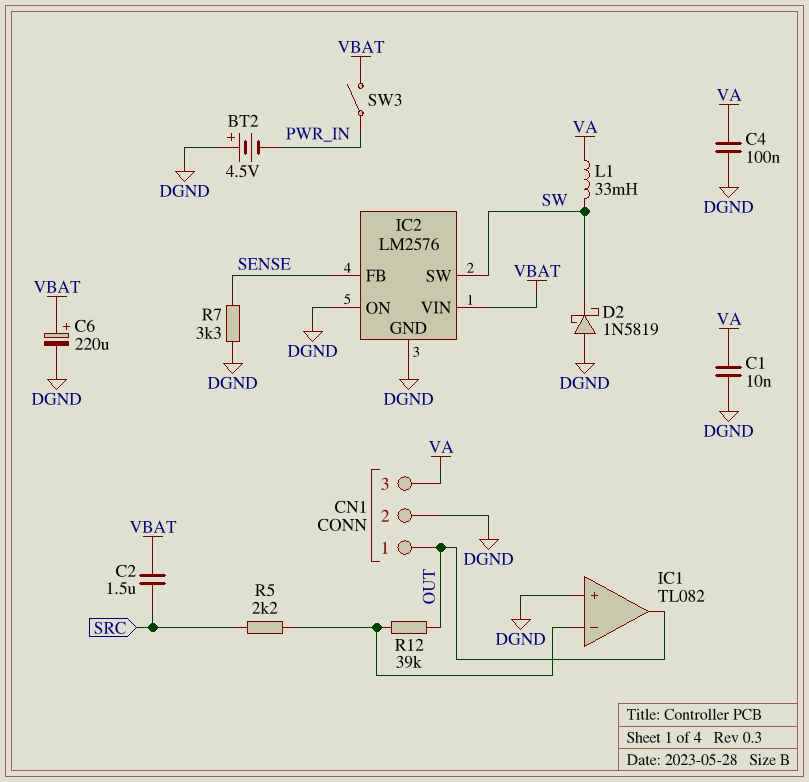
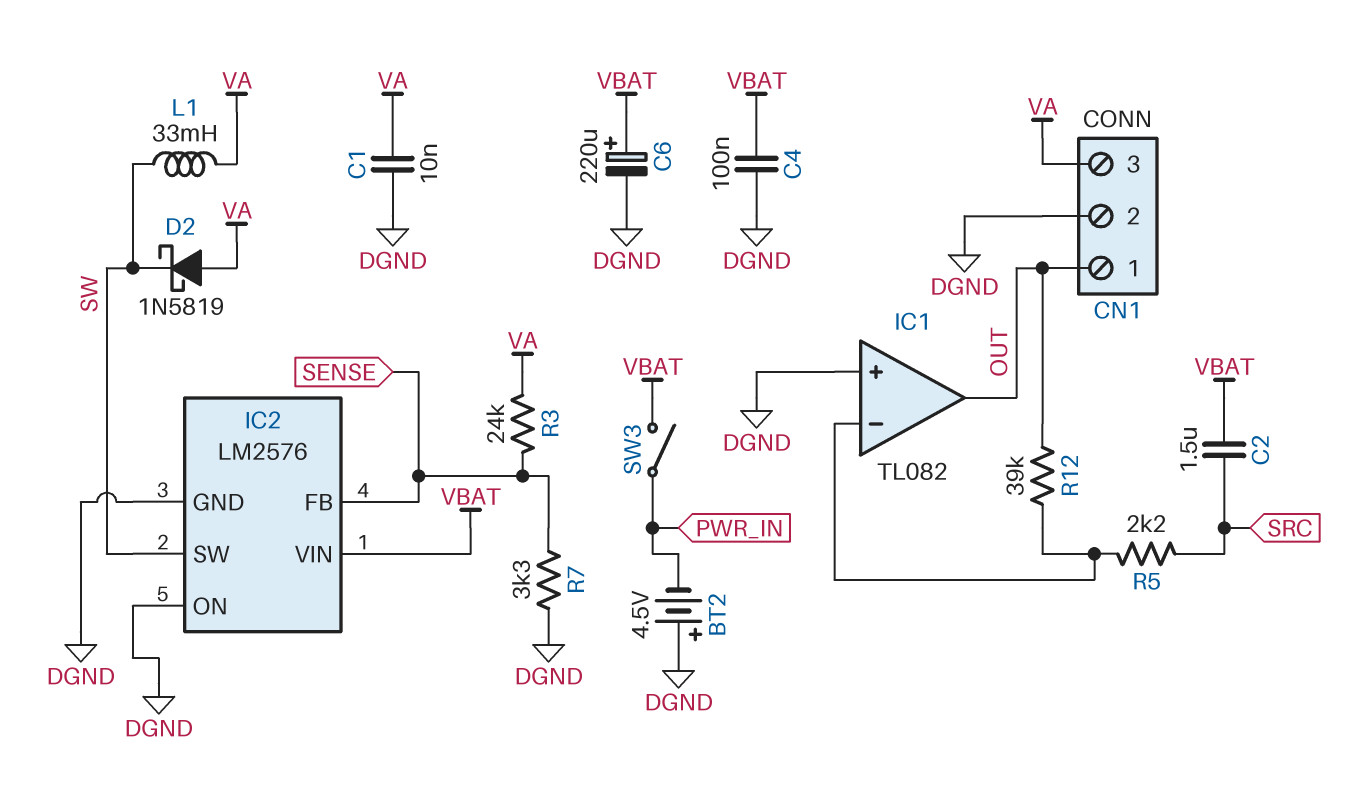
C4: 100nF (DGND, VA) -> 100nF (DGND, VBAT)
D2: schottky 1N5819 (A DGND, K SW) -> schottky 1N5819 (A VA, K SW)
R3: none -> 24k (SENSE, VA)

